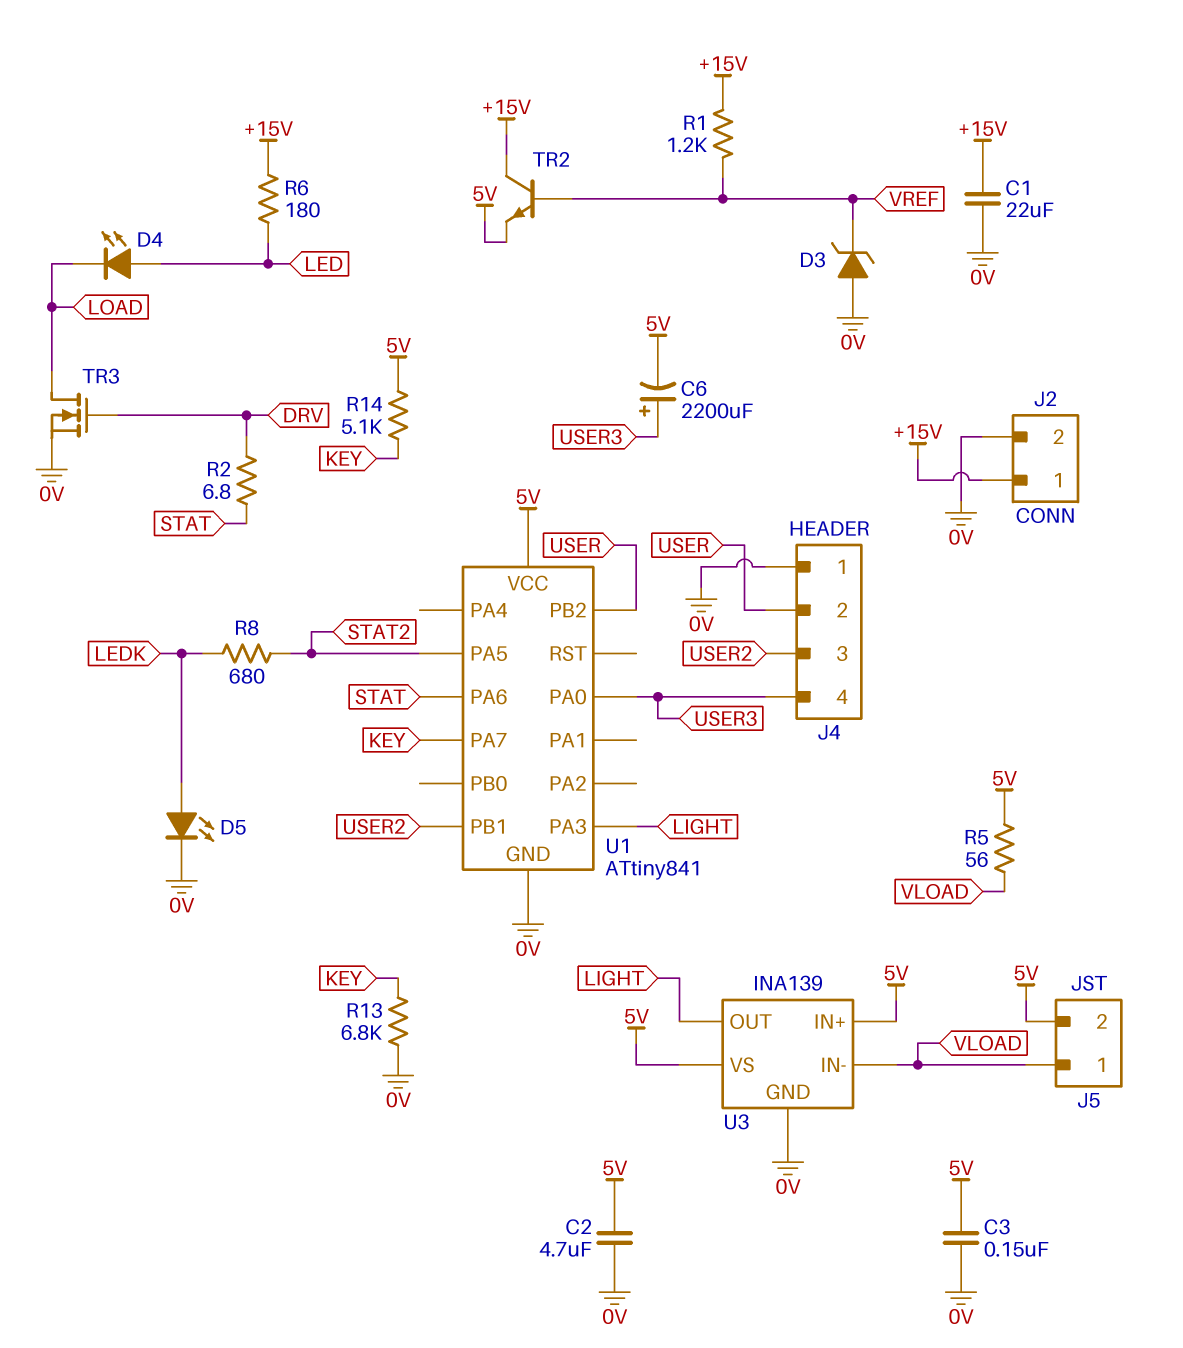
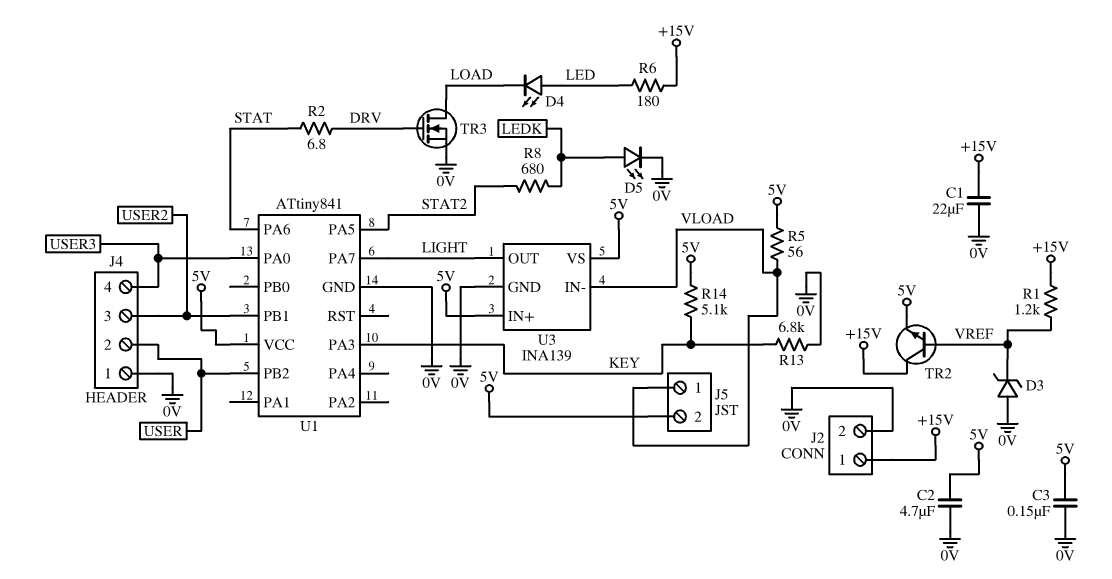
C6: 2200uF (plus USER3, minus 5V) -> none
U1 pin PA3: LIGHT -> KEY
U1 pin PA7: KEY -> LIGHT

